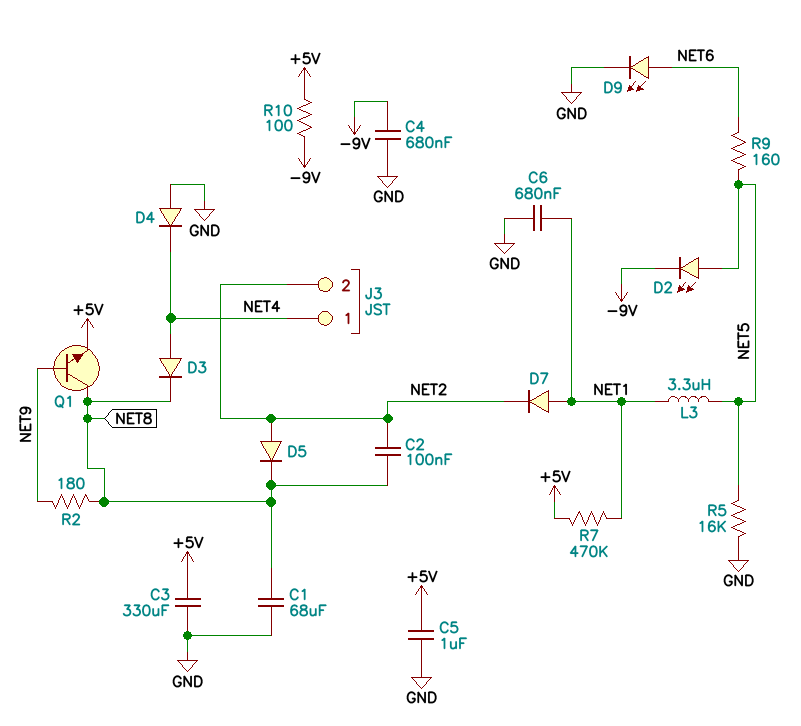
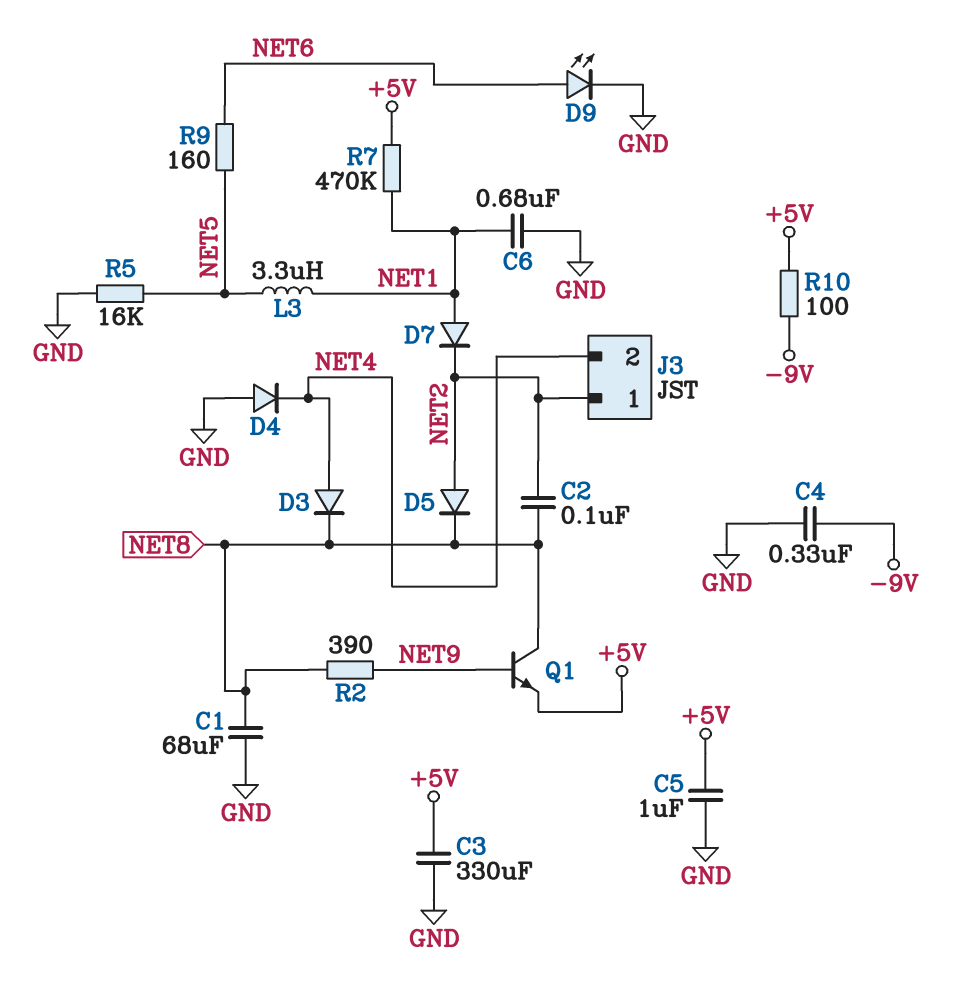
C4: 680nF (-9V, GND) -> 330nF (-9V, GND)
D2: LED (A NET5, K -9V) -> none
J3 pin 1: NET4 -> NET2
J3 pin 2: NET2 -> NET4
R2: 180 (NET8, NET9) -> 390 (NET8, NET9)

